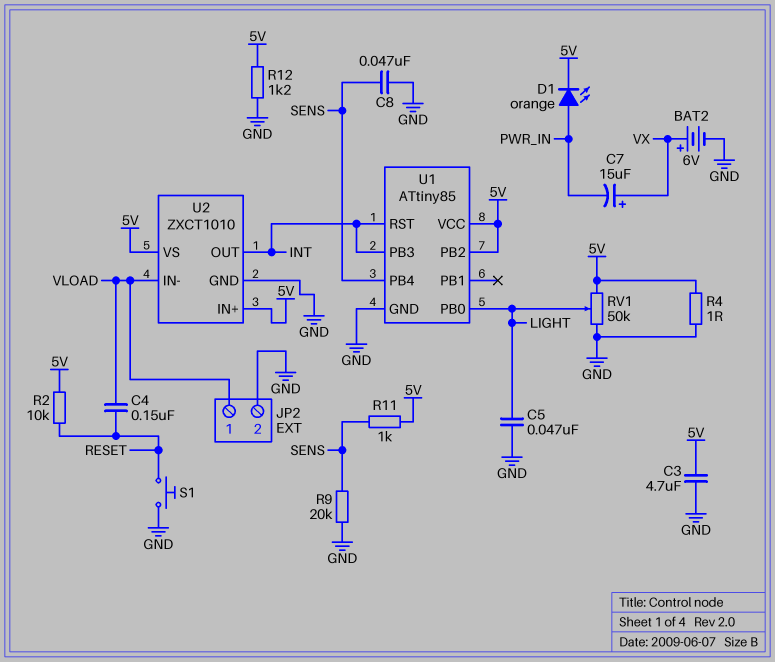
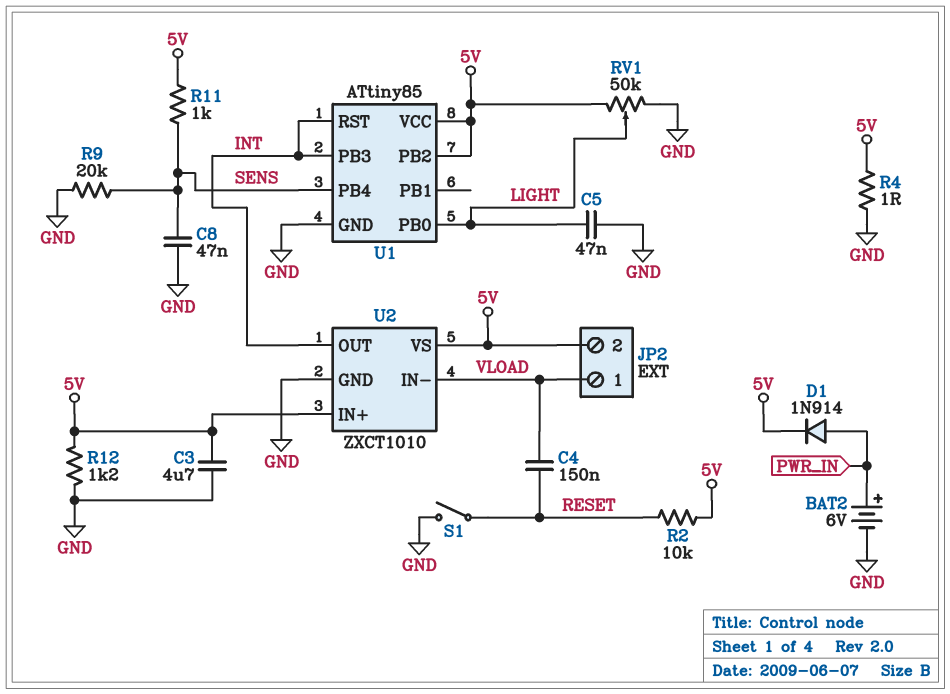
BAT2: 6V (plus VX, minus GND) -> 6V (plus PWR_IN, minus GND)
C7: 15uF (plus VX, minus PWR_IN) -> none
D1: LED orange (A PWR_IN, K 5V) -> diode 1N914 (A PWR_IN, K 5V)
JP2 pin 2: GND -> 5V
S1: button (GND, RESET) -> switch (GND, RESET)

